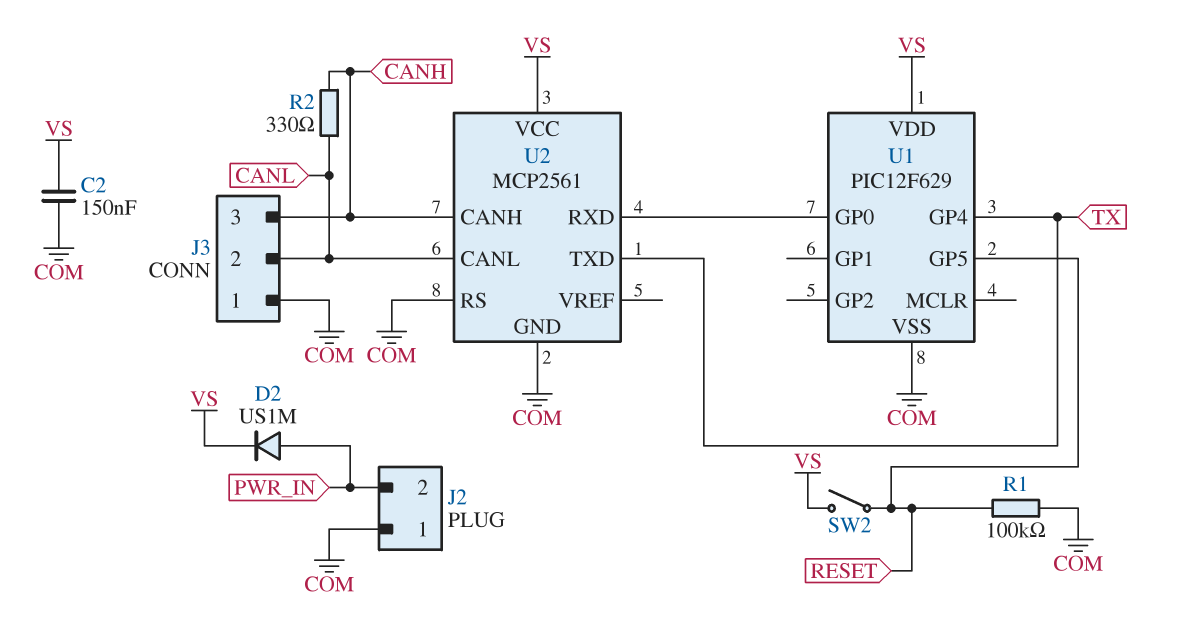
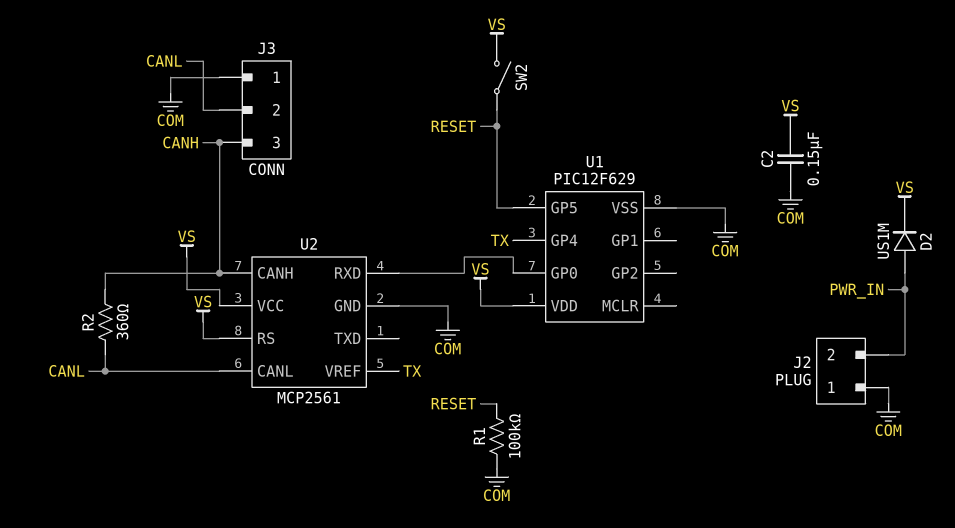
R2: 330 (CANH, CANL) -> 360 (CANH, CANL)
U2 pin RS: COM -> VS
U2 pin TXD: TX -> none
U2 pin VREF: none -> TX

